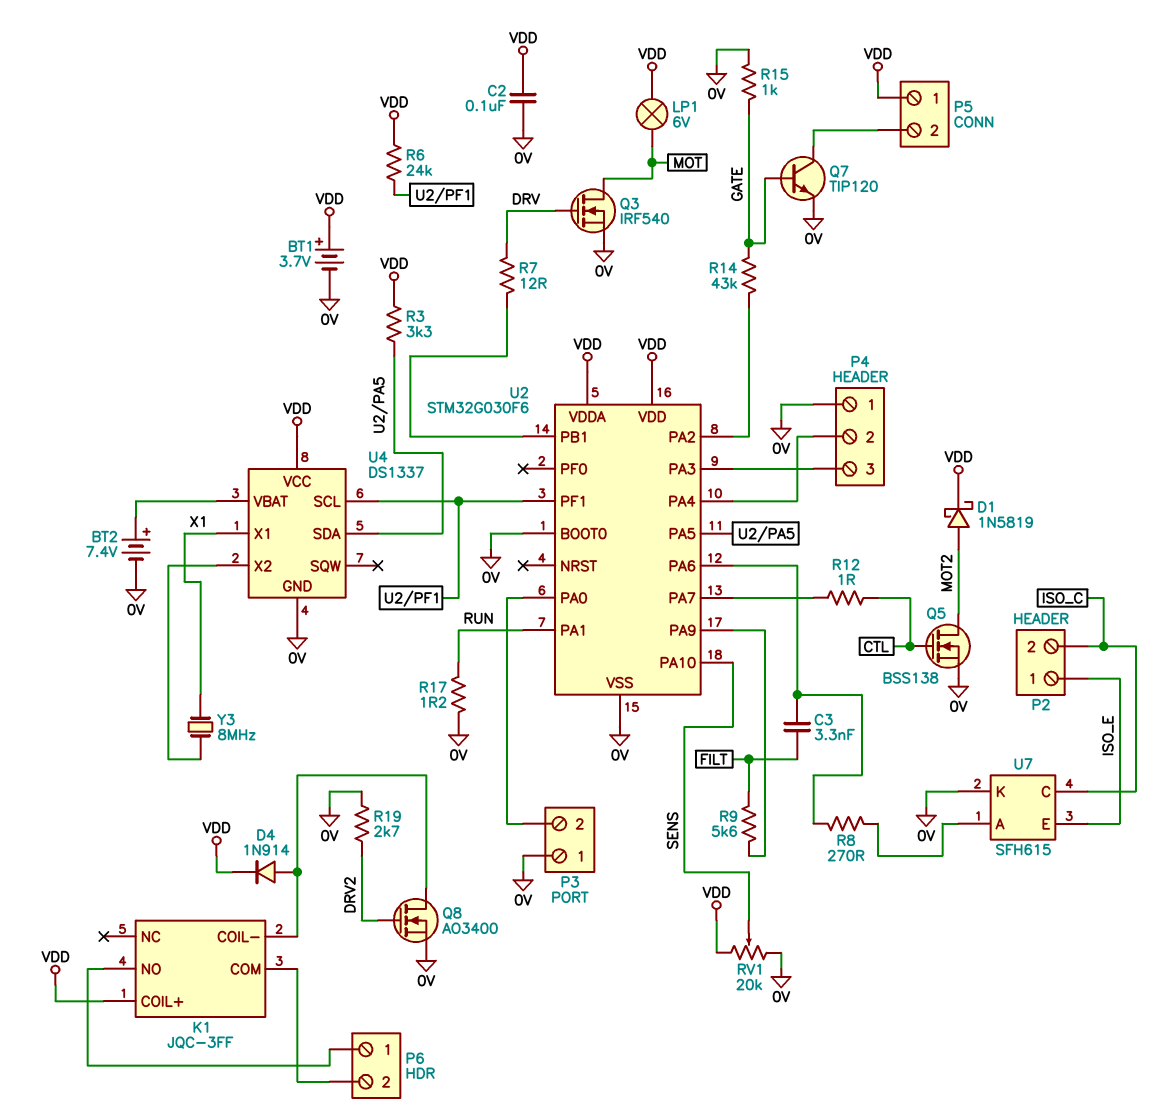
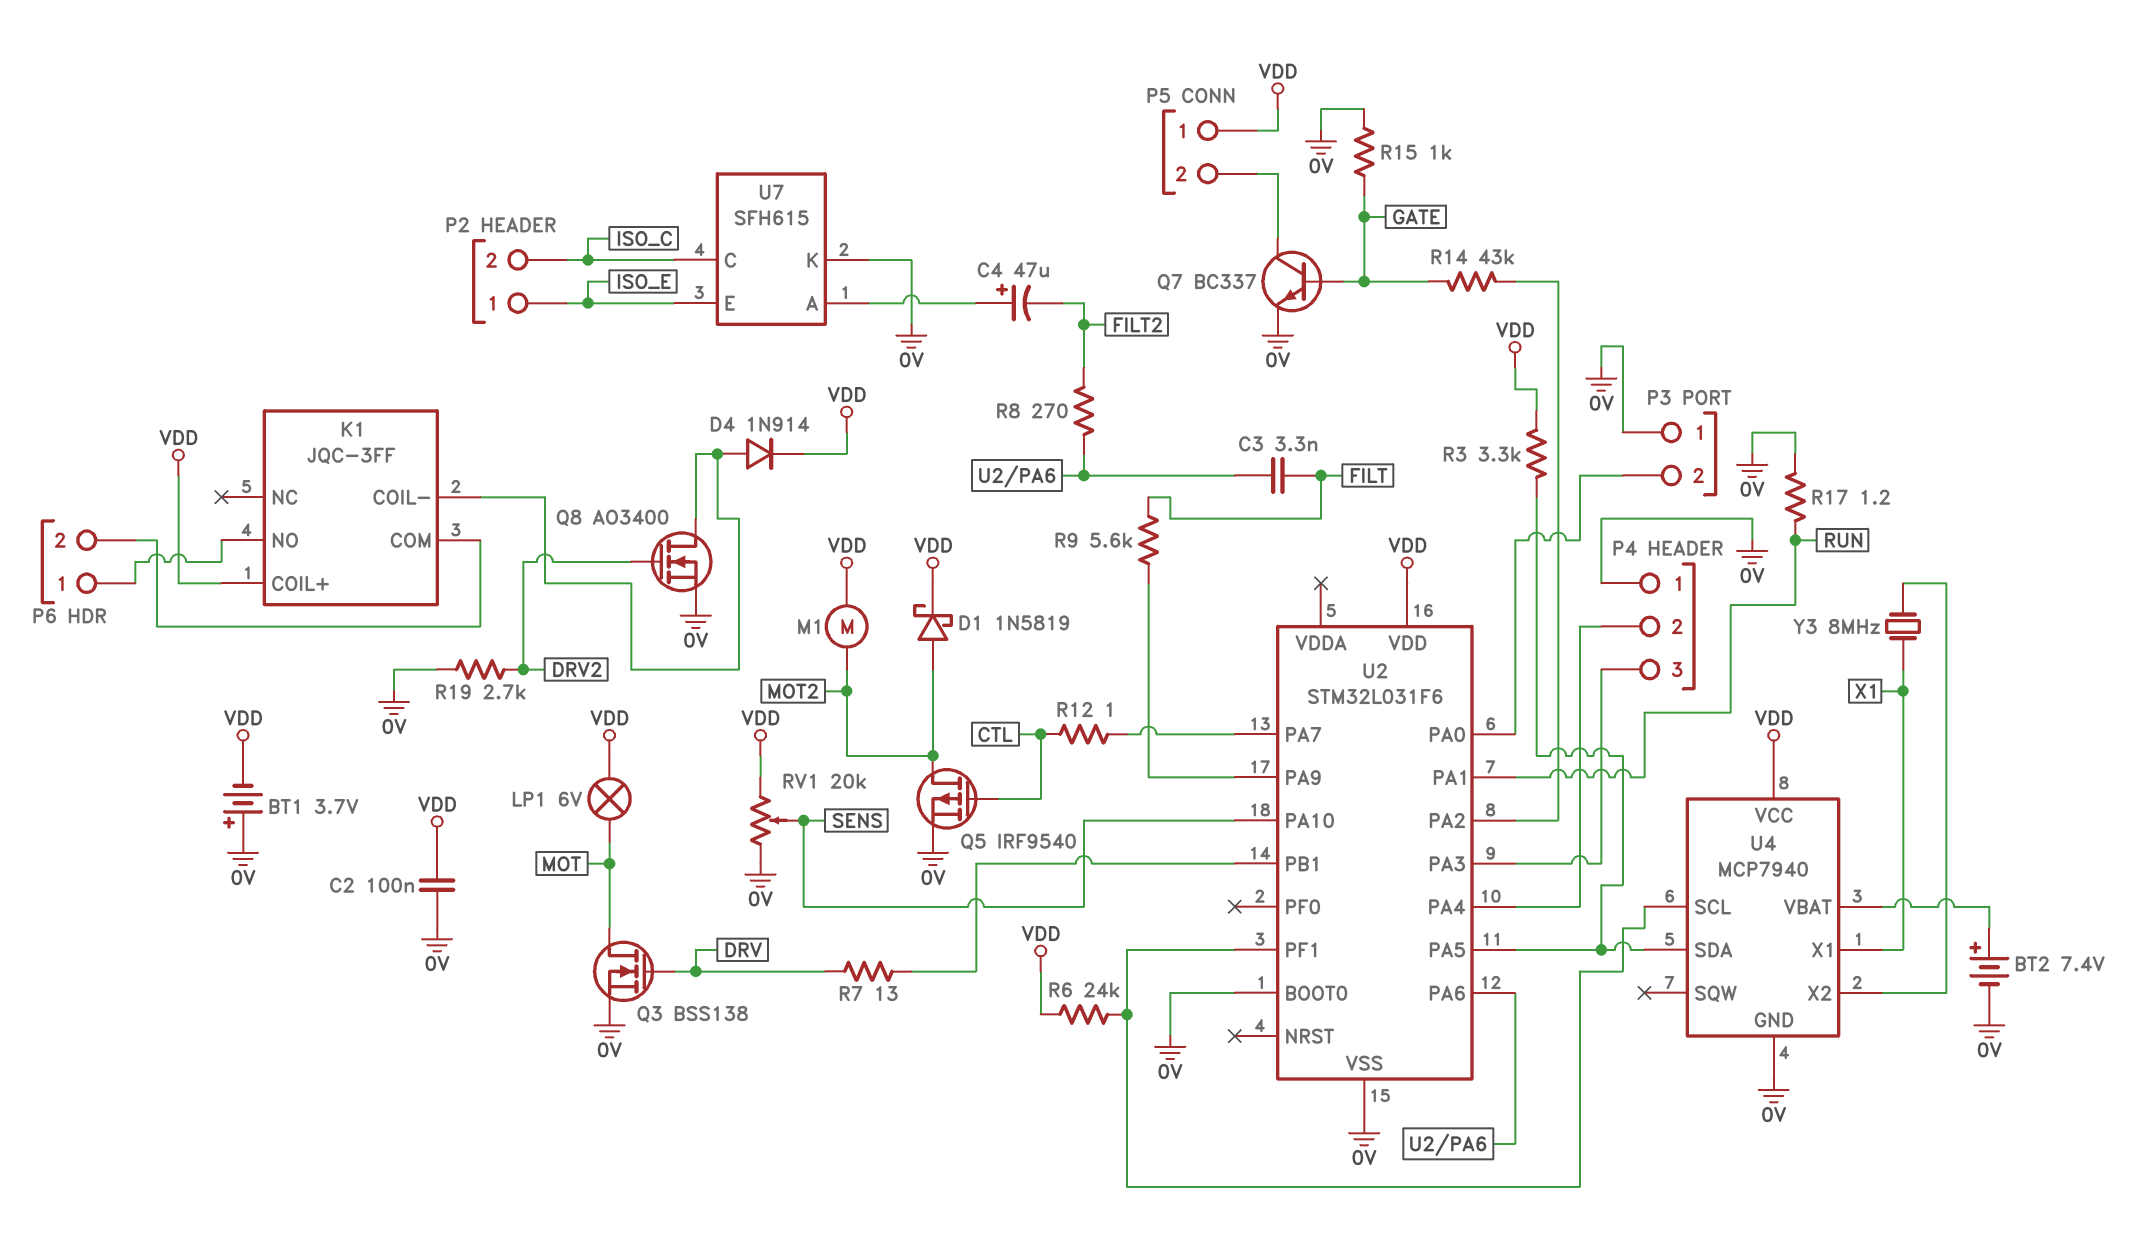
BT1: 3.7V (plus VDD, minus 0V) -> 3.7V (plus 0V, minus VDD)
C4: none -> 47uF (plus U7/A, minus FILT2)
M1: none -> motor (MOT2, VDD)
Q3: NMOS IRF540 (G DRV, D MOT, S 0V) -> NMOS BSS138 (G DRV, D MOT, S 0V)
Q5: NMOS BSS138 (G CTL, D MOT2, S 0V) -> PMOS IRF9540 (G CTL, D MOT2, S 0V)
Q7: NPN TIP120 (B GATE, C P5/2, E 0V) -> NPN BC337 (B GATE, C P5/2, E 0V)
R7: 12 (DRV, U2/PB1) -> 13 (DRV, U2/PB1)
R8: 270 (U2/PA6, U7/A) -> 270 (FILT2, U2/PA6)
U2: STM32G030F6 -> STM32L031F6
U2 pin VDDA: VDD -> none
U4: DS1337 -> MCP7940

